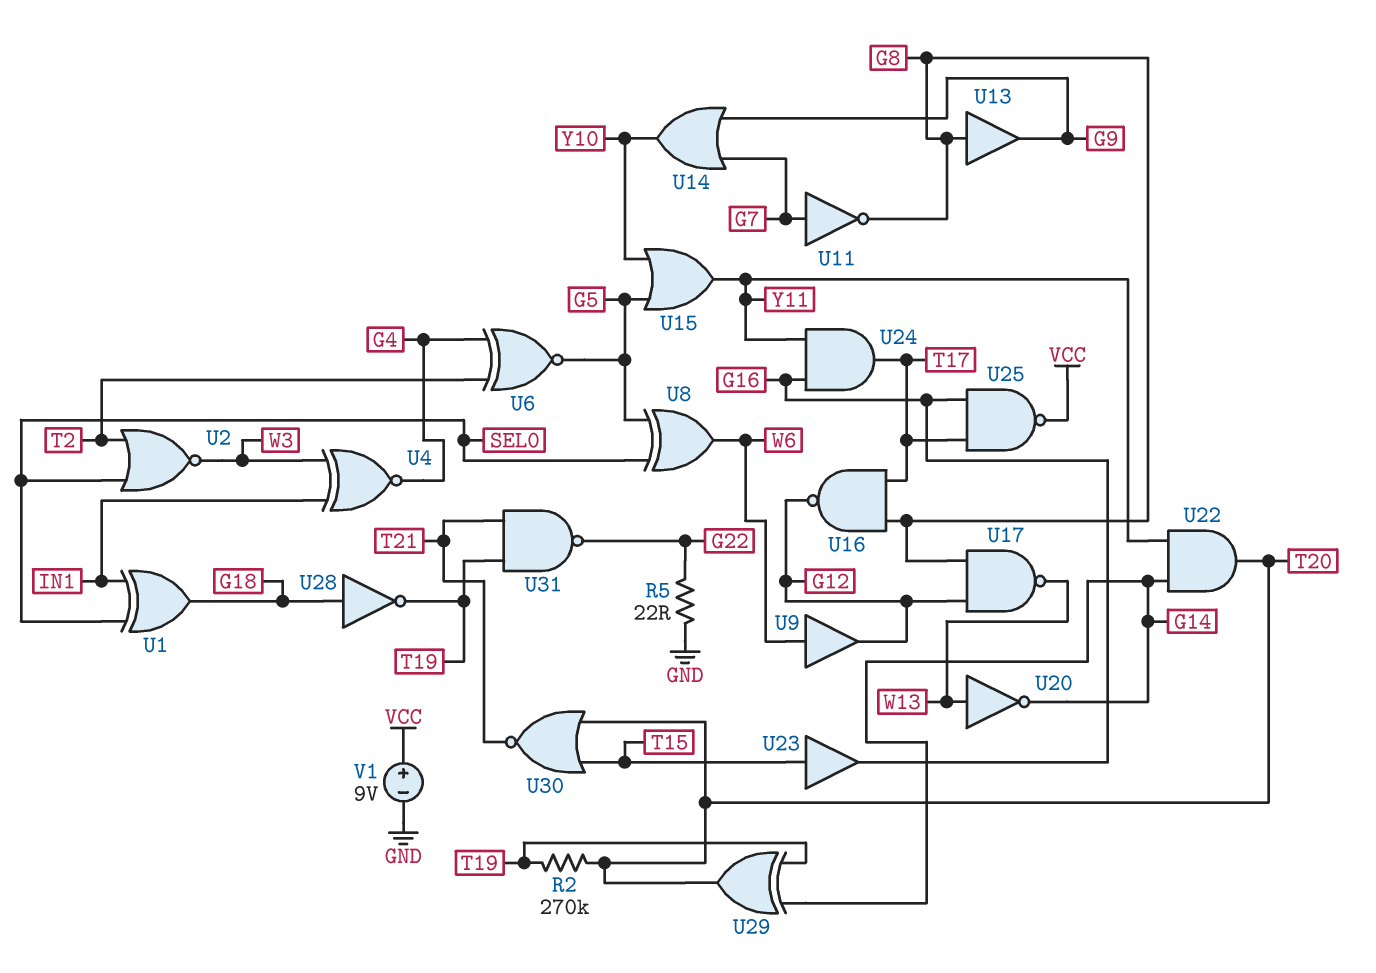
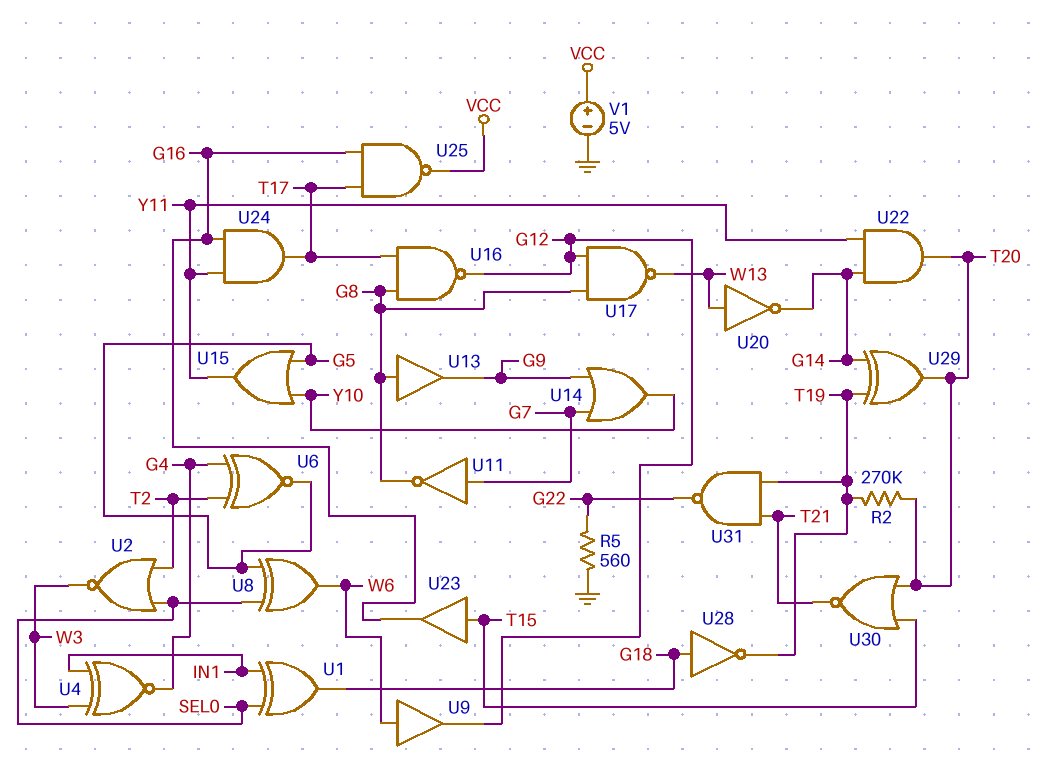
R5: 22 (G22, GND) -> 560 (G22, GND)
V1: 9V (plus VCC, minus GND) -> 5V (plus VCC, minus GND)

